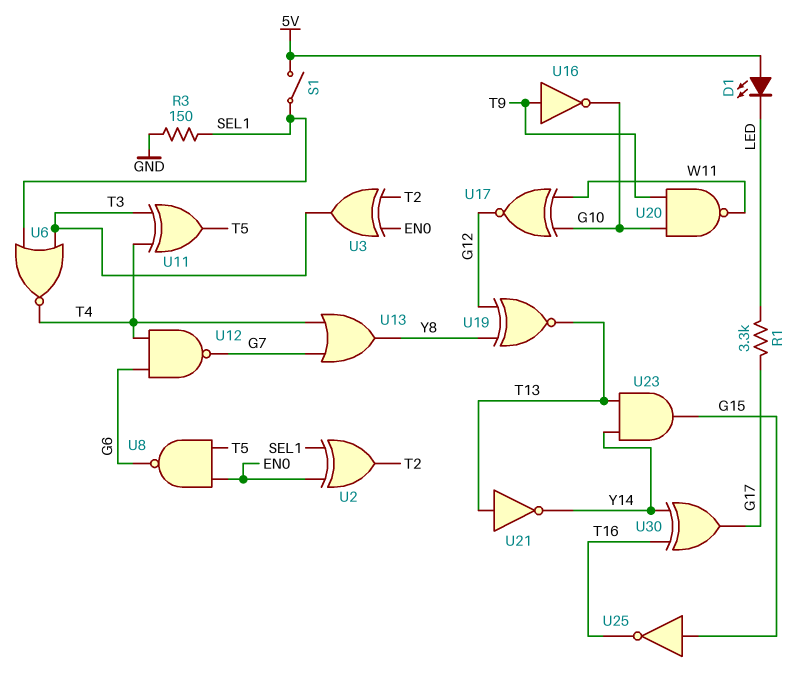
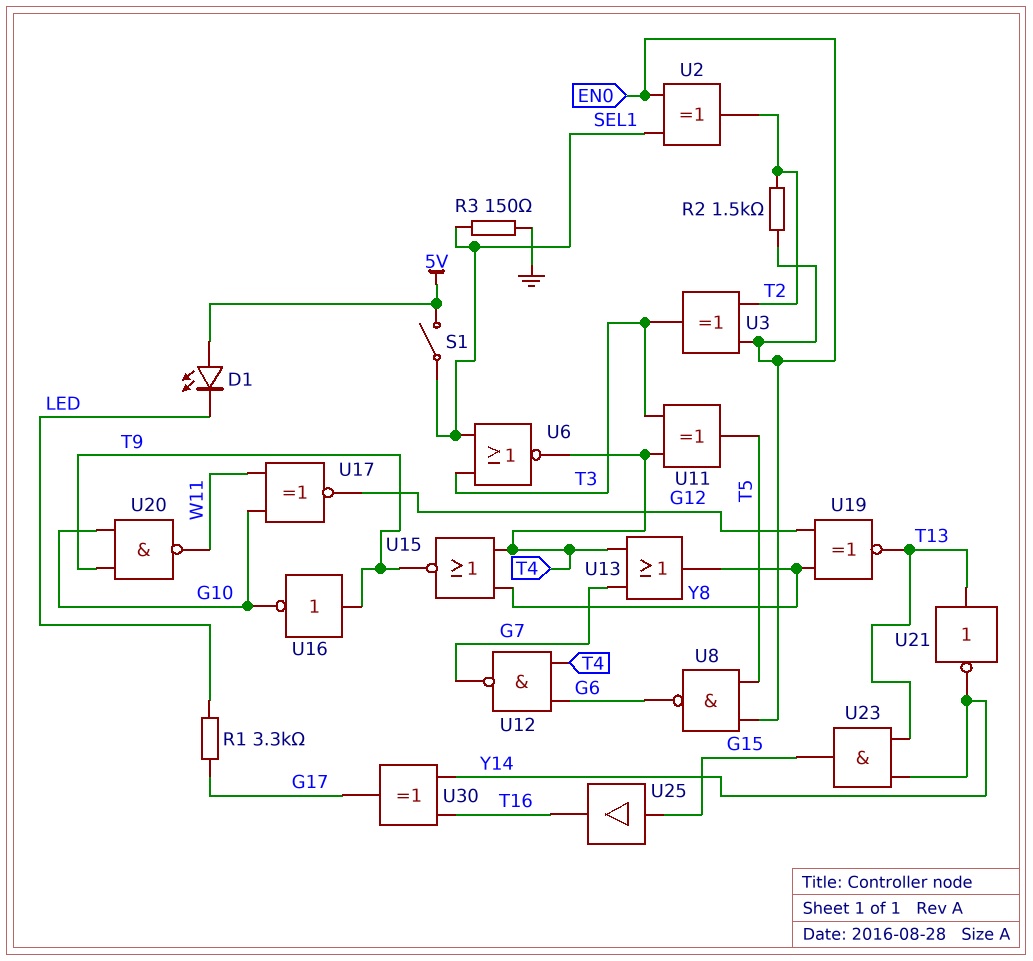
R2: none -> 1.5k (EN0, T2)
U15: none -> NOR (in T4, in Y8, out T9)
U25: NOT (in G15, out T16) -> buffer (in G15, out T16)

